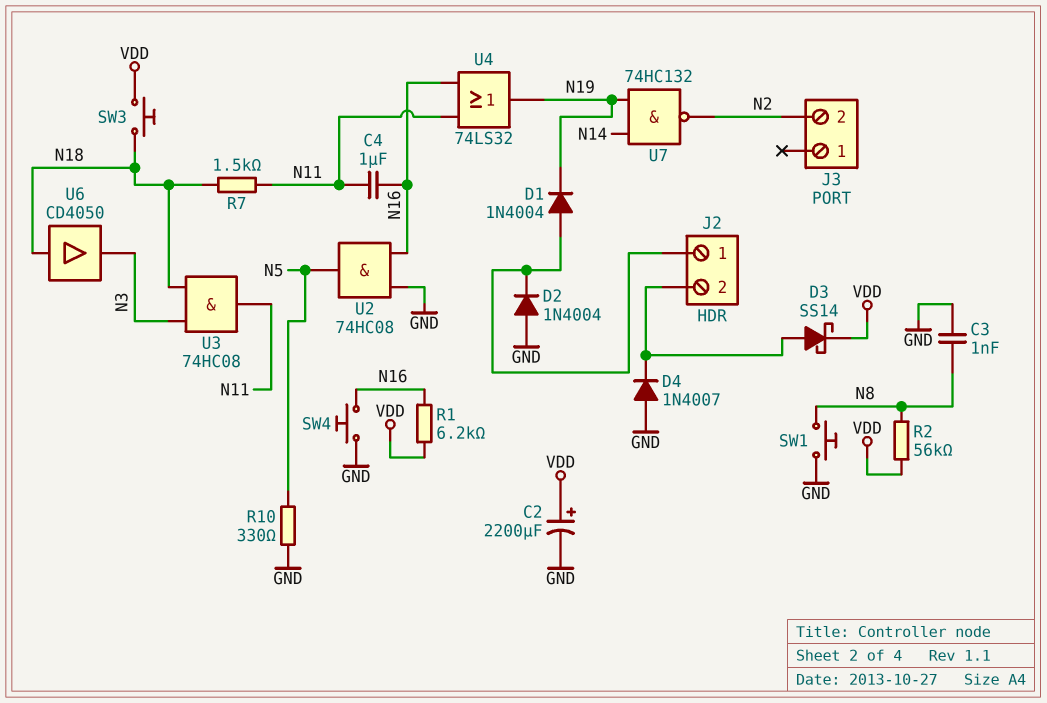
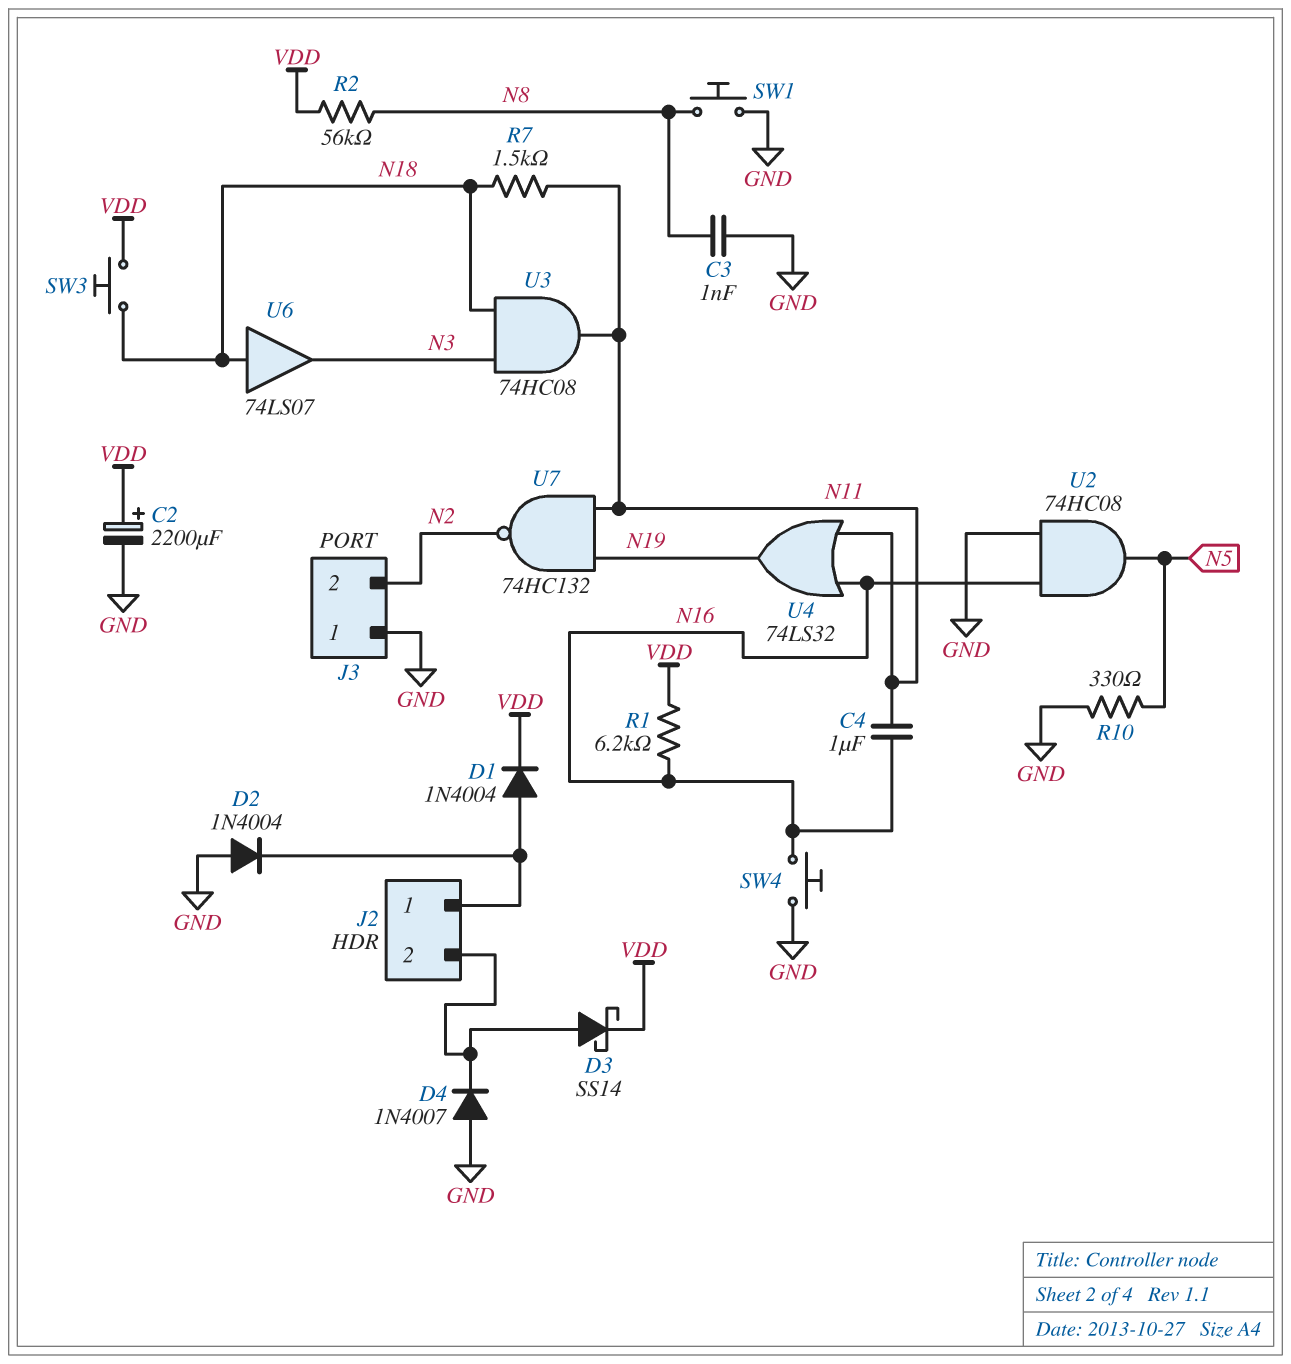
D1: diode 1N4004 (A J2/1, K N19) -> diode 1N4004 (A J2/1, K VDD)
J3 pin 1: none -> GND
U6: buffer CD4050 (in N18, out N3) -> buffer 74LS07 (in N18, out N3)
U7: NAND 74HC132 (in N14, in N19, out N2) -> NAND 74HC132 (in N11, in N19, out N2)

